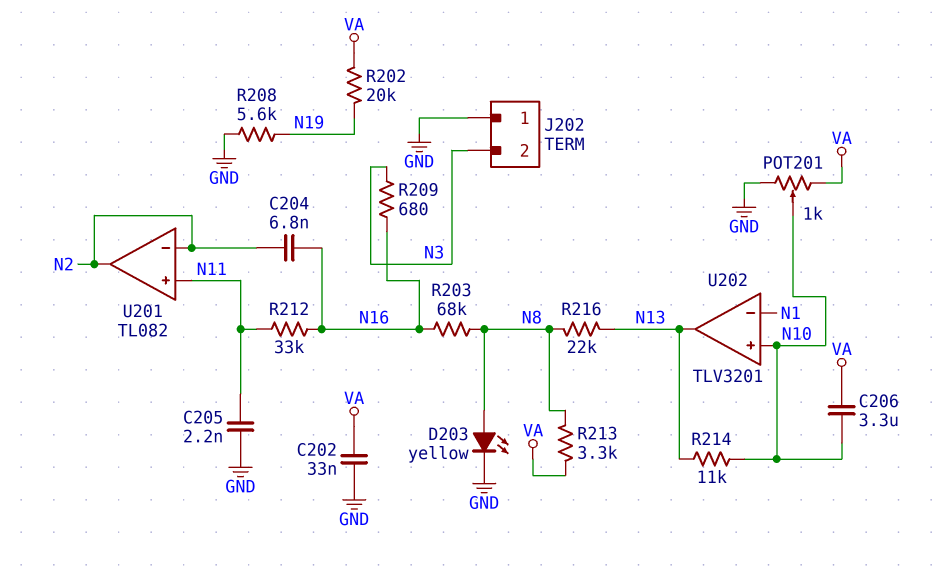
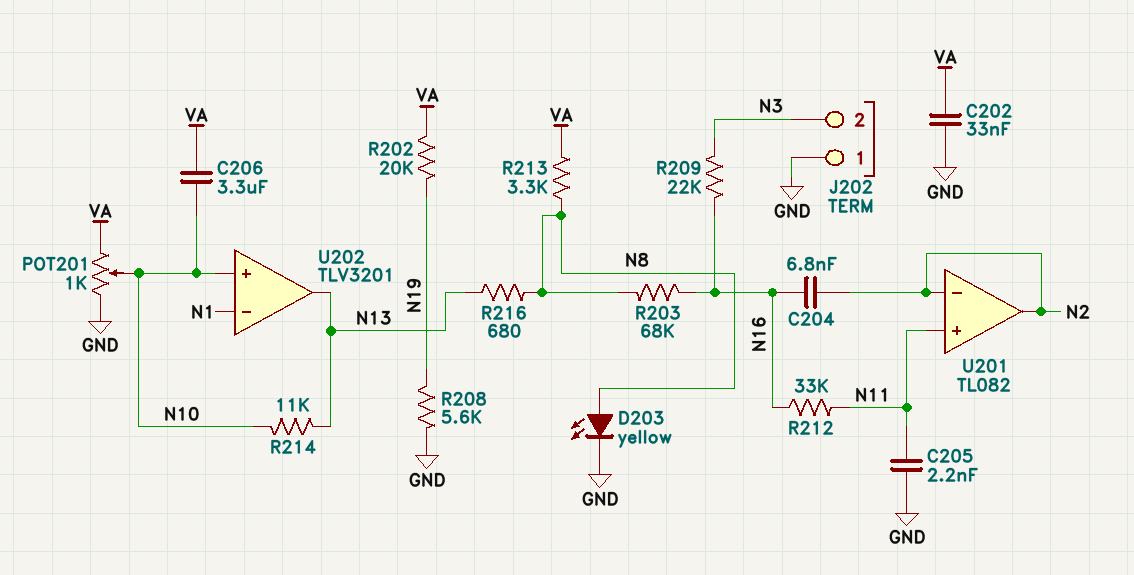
R209: 680 (N3, N16) -> 22k (N3, N16)
R216: 22k (N8, N13) -> 680 (N8, N13)

